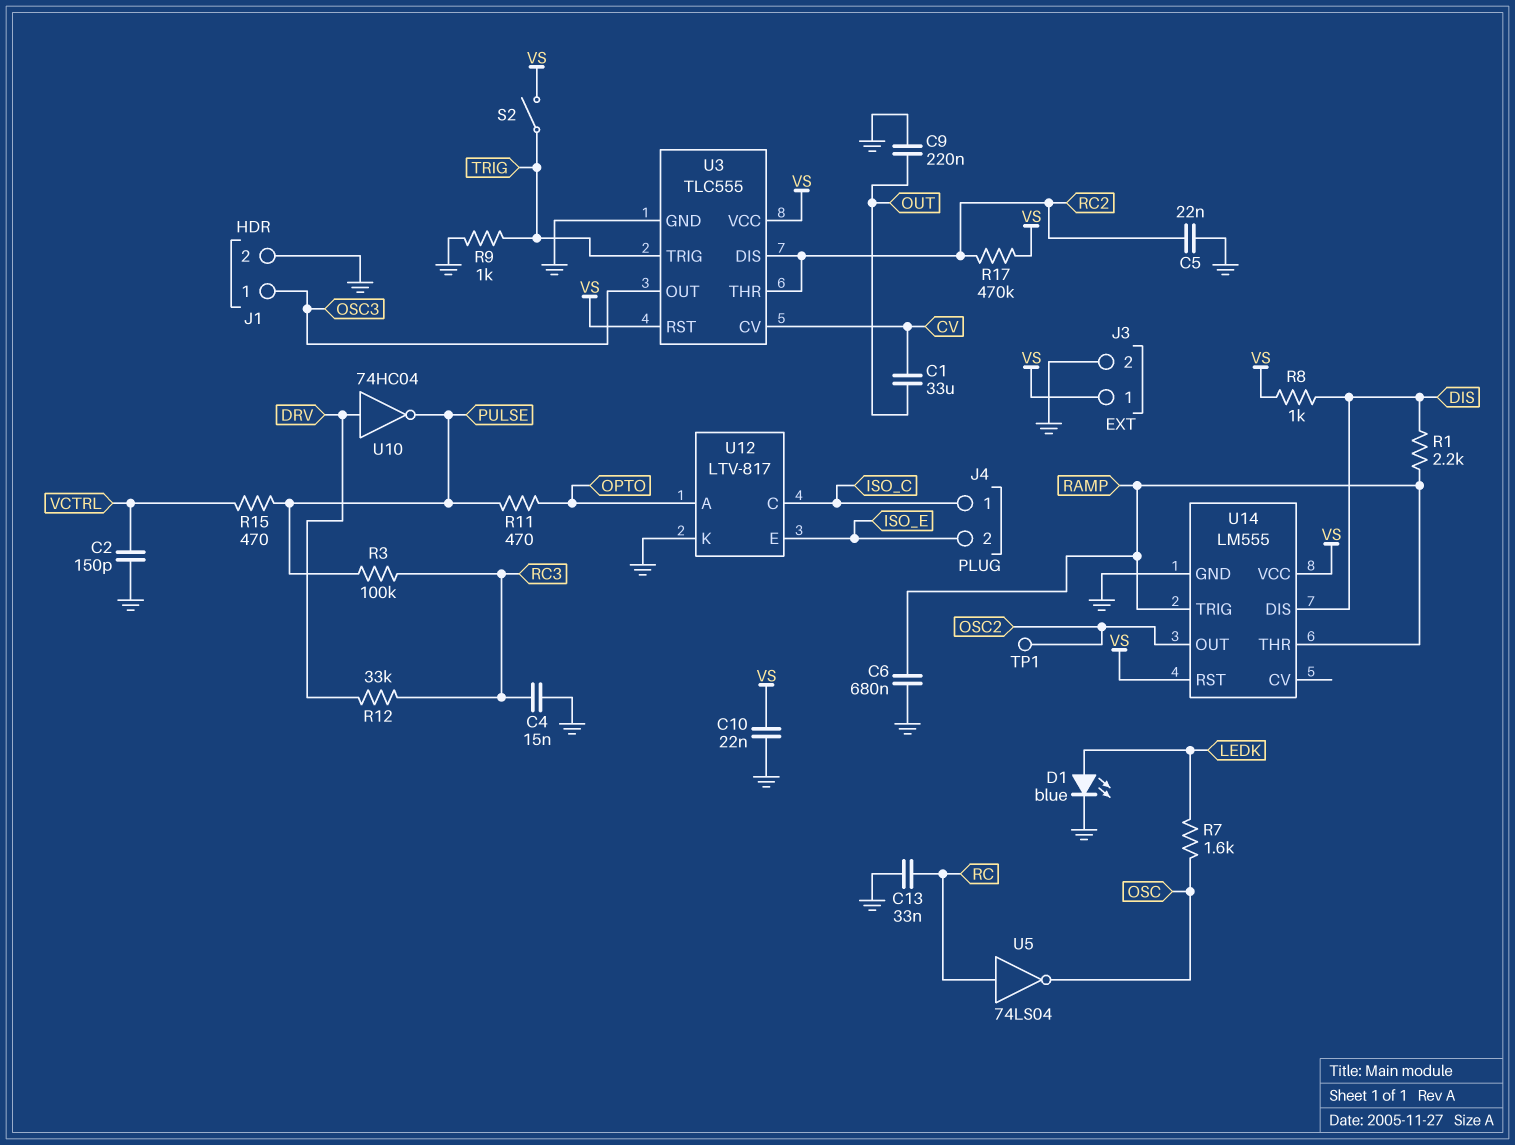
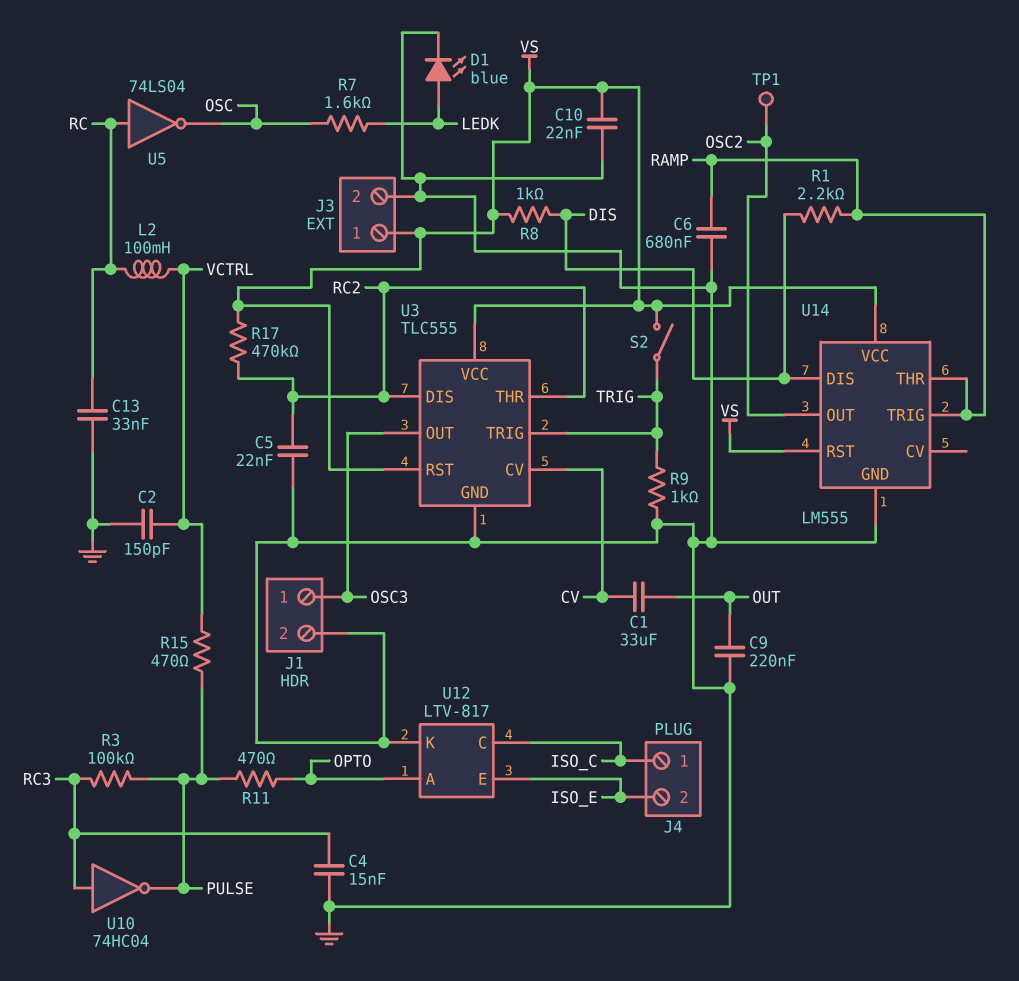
L2: none -> 100mH (RC, VCTRL)
R12: 33k (DRV, RC3) -> none
U10: NOT 74HC04 (in DRV, out PULSE) -> NOT 74HC04 (in RC3, out PULSE)

